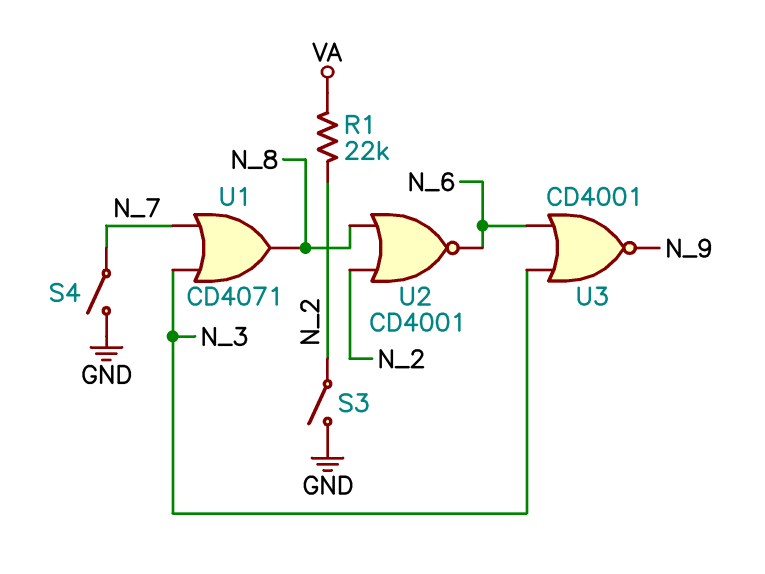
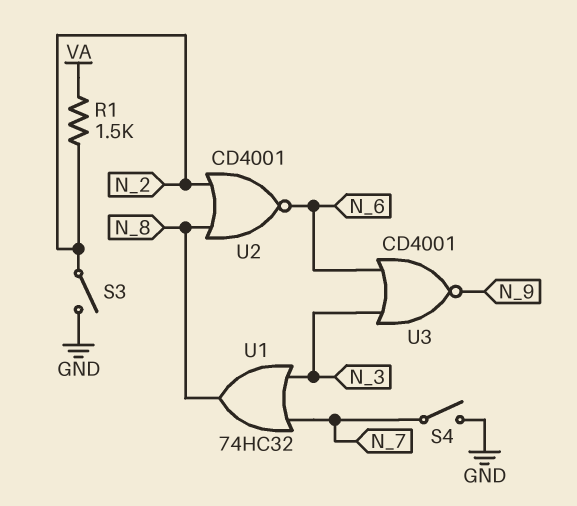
R1: 22k (N_2, VA) -> 1.5k (N_2, VA)
U1: OR CD4071 (in N_3, in N_7, out N_8) -> OR 74HC32 (in N_3, in N_7, out N_8)

